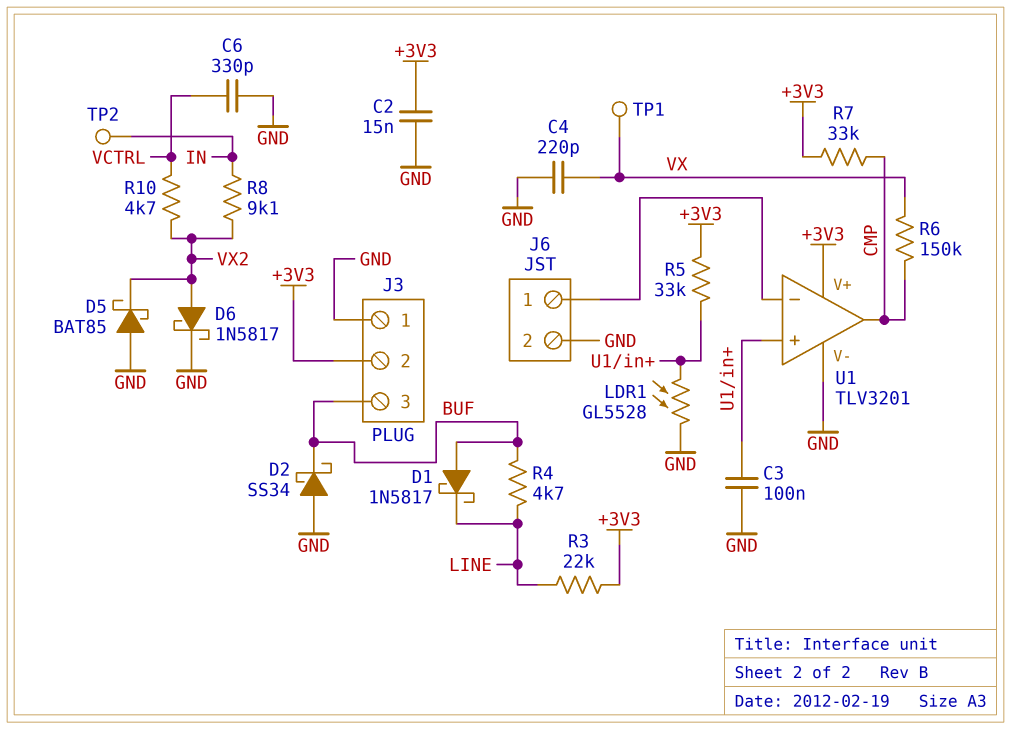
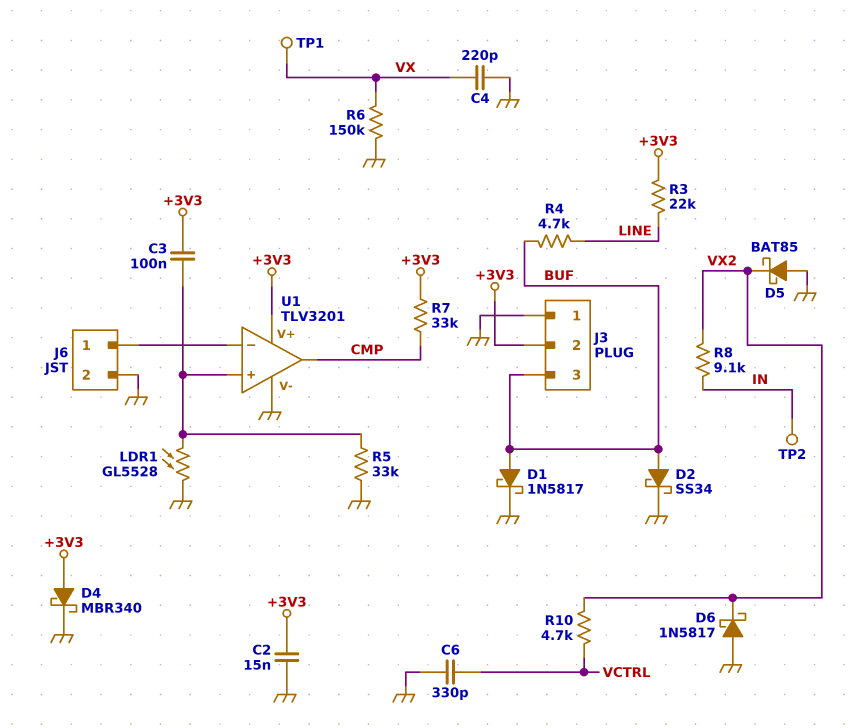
C3: 100nF (GND, U1/in+) -> 100nF (+3V3, U1/in+)
D1: schottky 1N5817 (A BUF, K LINE) -> schottky 1N5817 (A BUF, K GND)
D2: schottky SS34 (A GND, K BUF) -> schottky SS34 (A BUF, K GND)
D4: none -> schottky MBR340 (A +3V3, K GND)
D6: schottky 1N5817 (A VX2, K GND) -> schottky 1N5817 (A GND, K VX2)
R5: 33k (+3V3, U1/in+) -> 33k (GND, U1/in+)
R6: 150k (CMP, VX) -> 150k (GND, VX)

